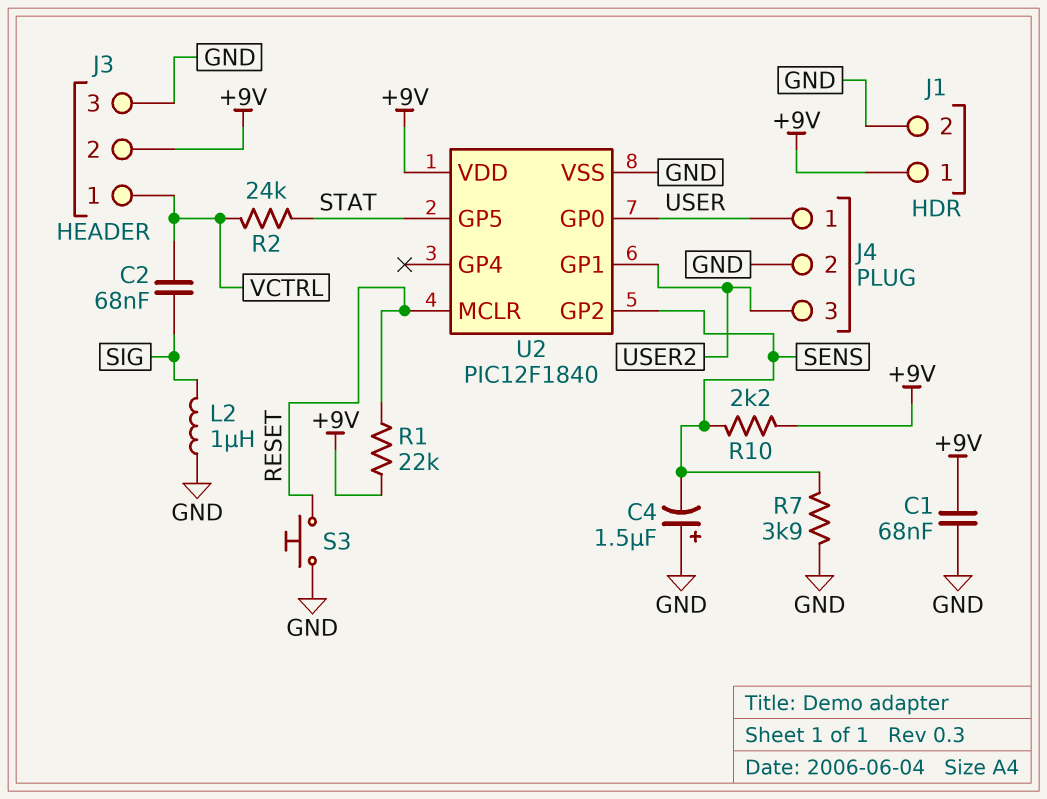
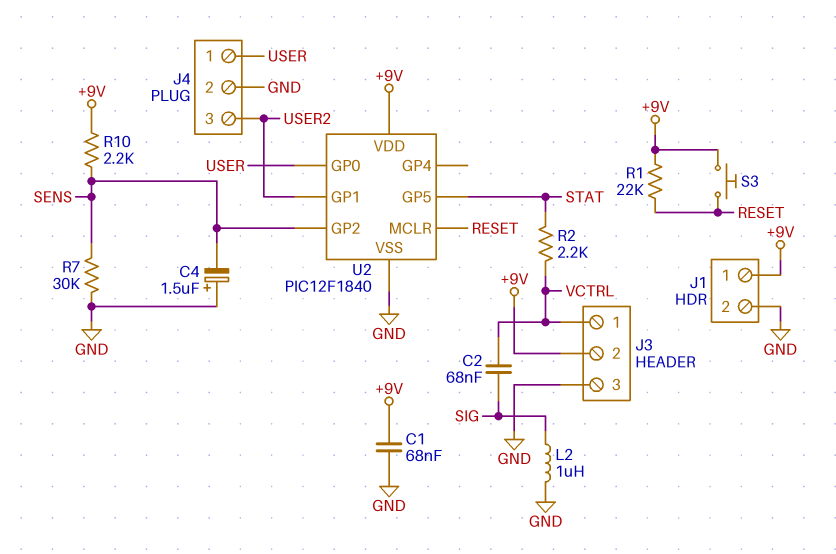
R2: 24k (STAT, VCTRL) -> 2.2k (STAT, VCTRL)
R7: 3.9k (GND, SENS) -> 30k (GND, SENS)
S3: button (GND, RESET) -> button (+9V, RESET)

